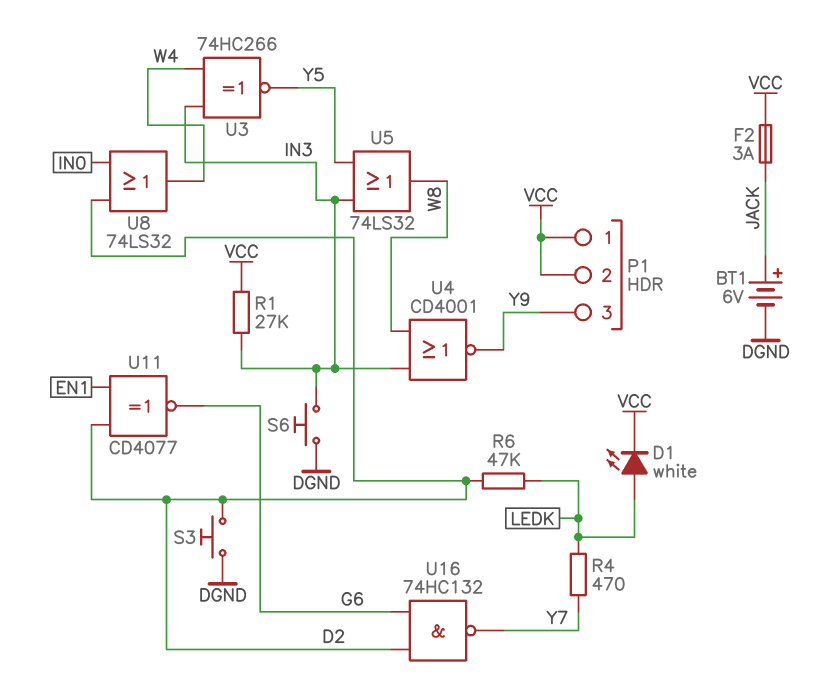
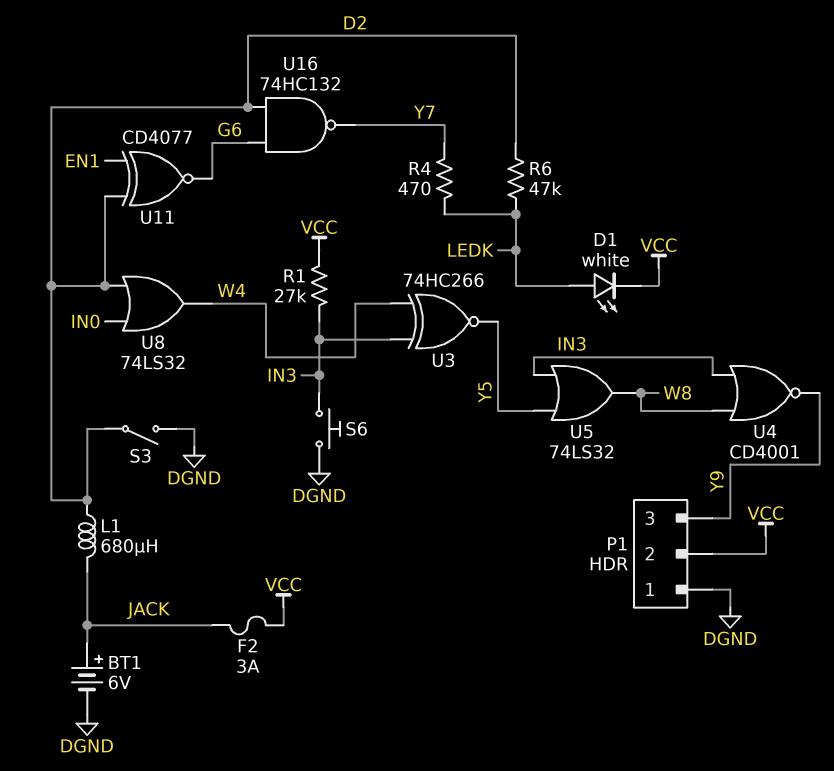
L1: none -> 680uH (D2, JACK)
P1 pin 1: VCC -> DGND
S3: button (D2, DGND) -> switch (D2, DGND)

